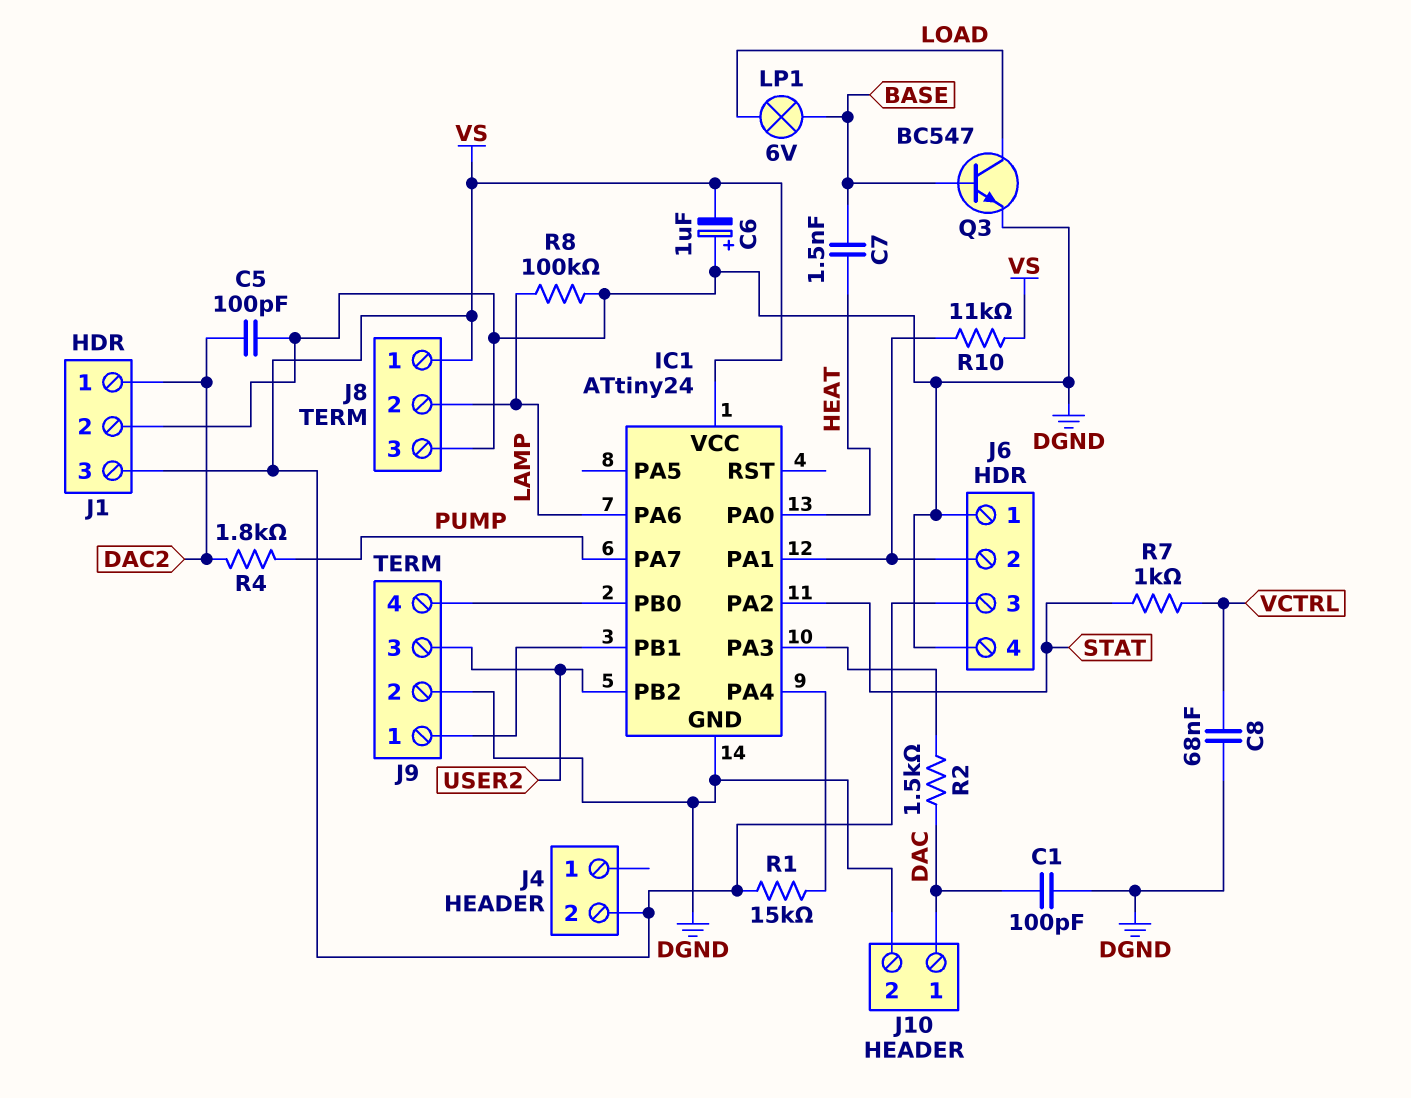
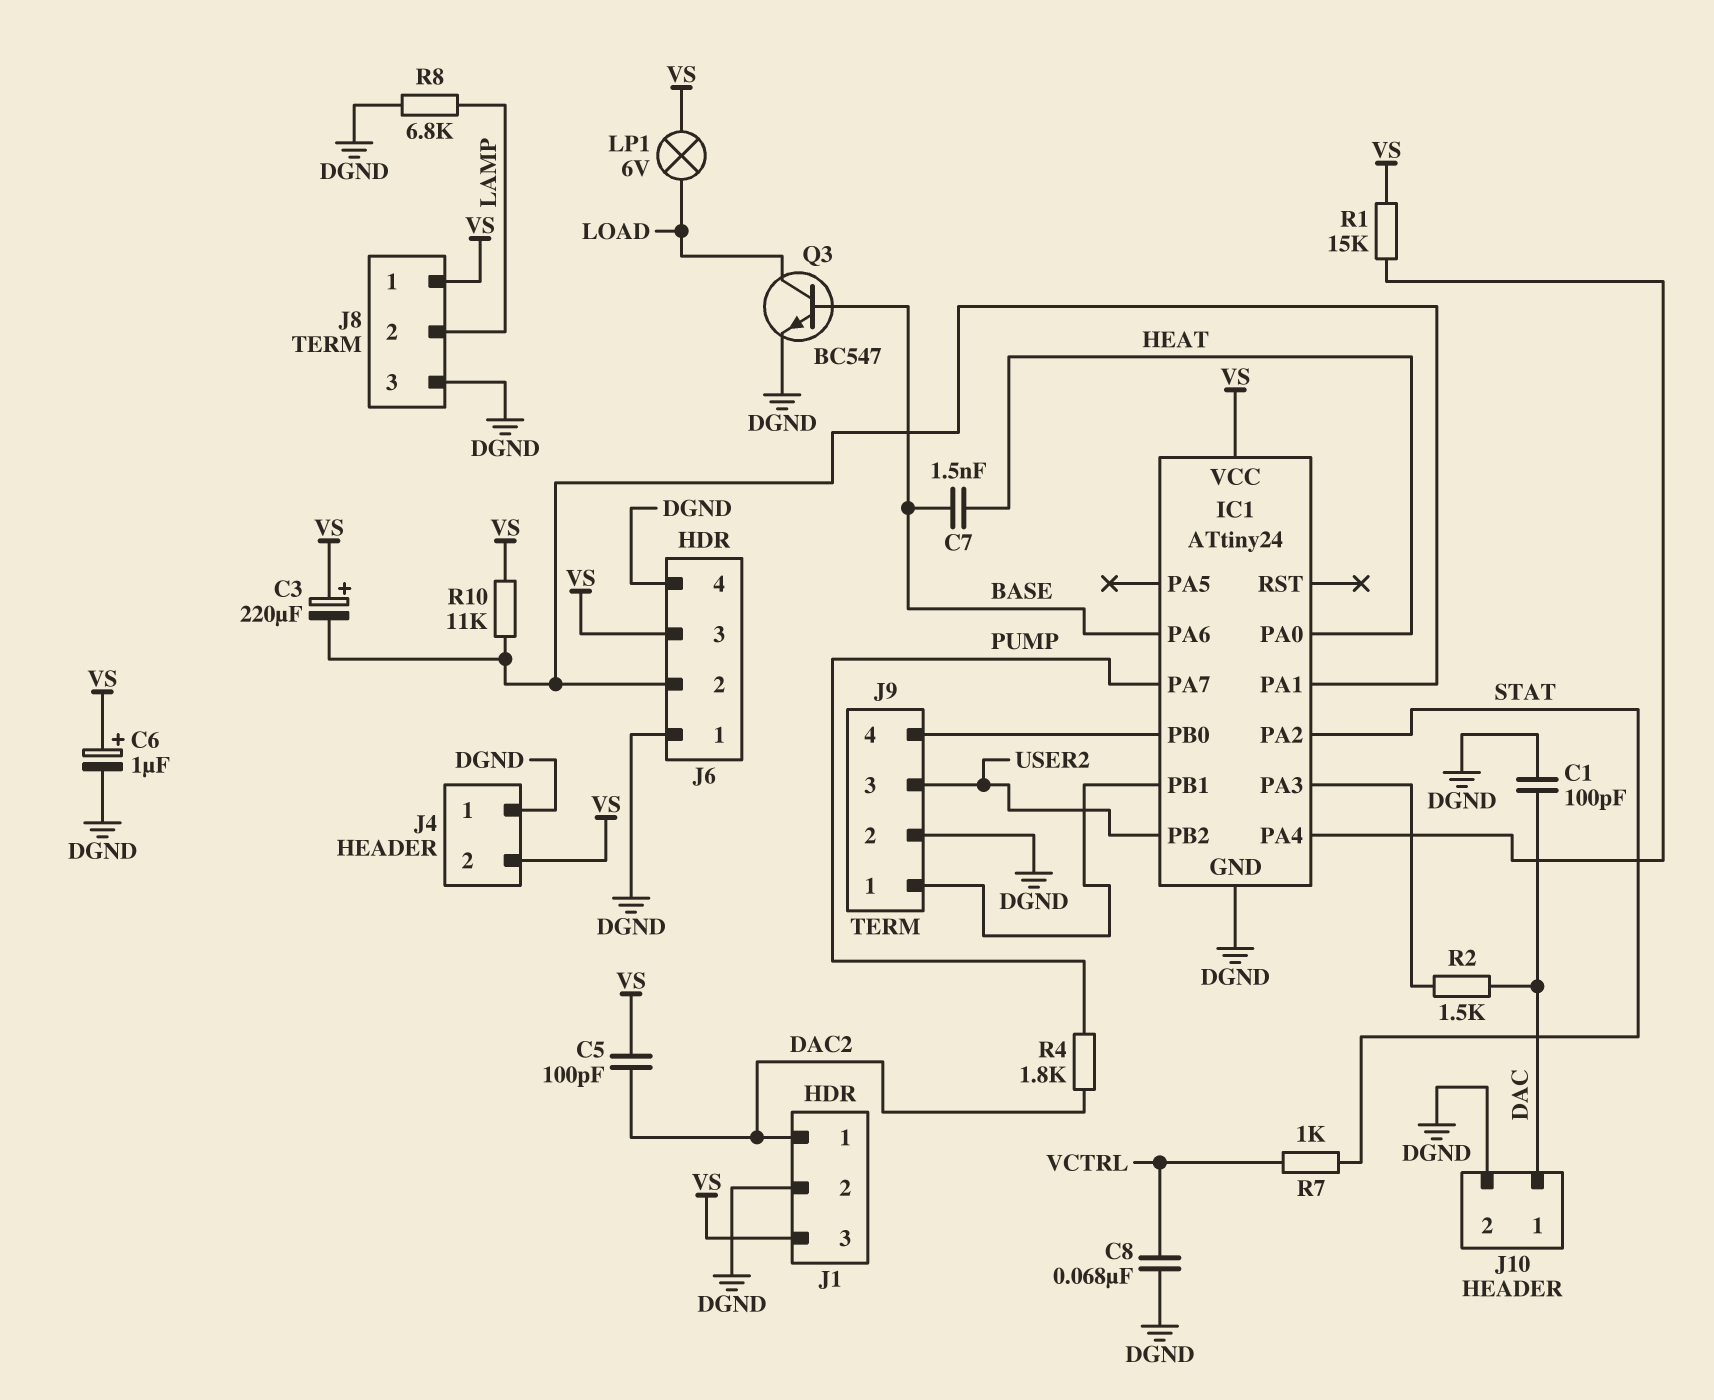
C3: none -> 220uF (plus VS, minus IC1/PA1)
C5: 100pF (DAC2, DGND) -> 100pF (DAC2, VS)
C6: 1uF (plus DGND, minus VS) -> 1uF (plus VS, minus DGND)
IC1 pin PA6: LAMP -> BASE
J4 pin 1: none -> DGND
LP1: lamp 6V (BASE, LOAD) -> lamp 6V (LOAD, VS)
R8: 100k (DGND, LAMP) -> 6.8k (DGND, LAMP)

